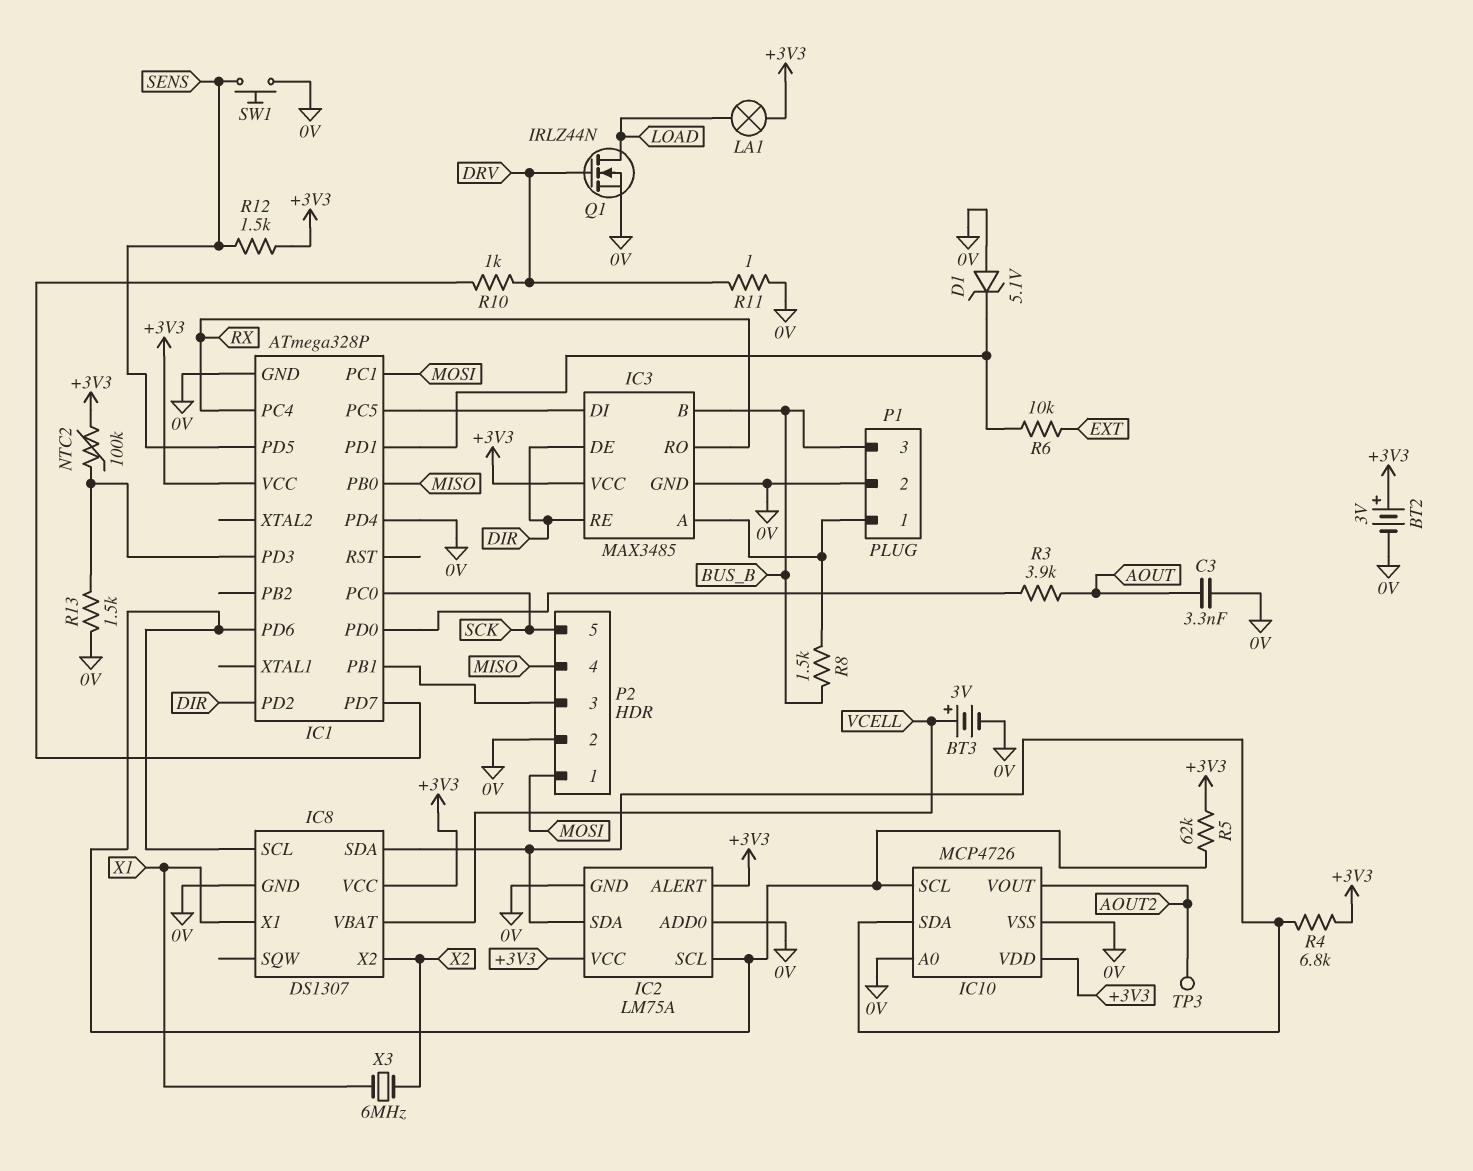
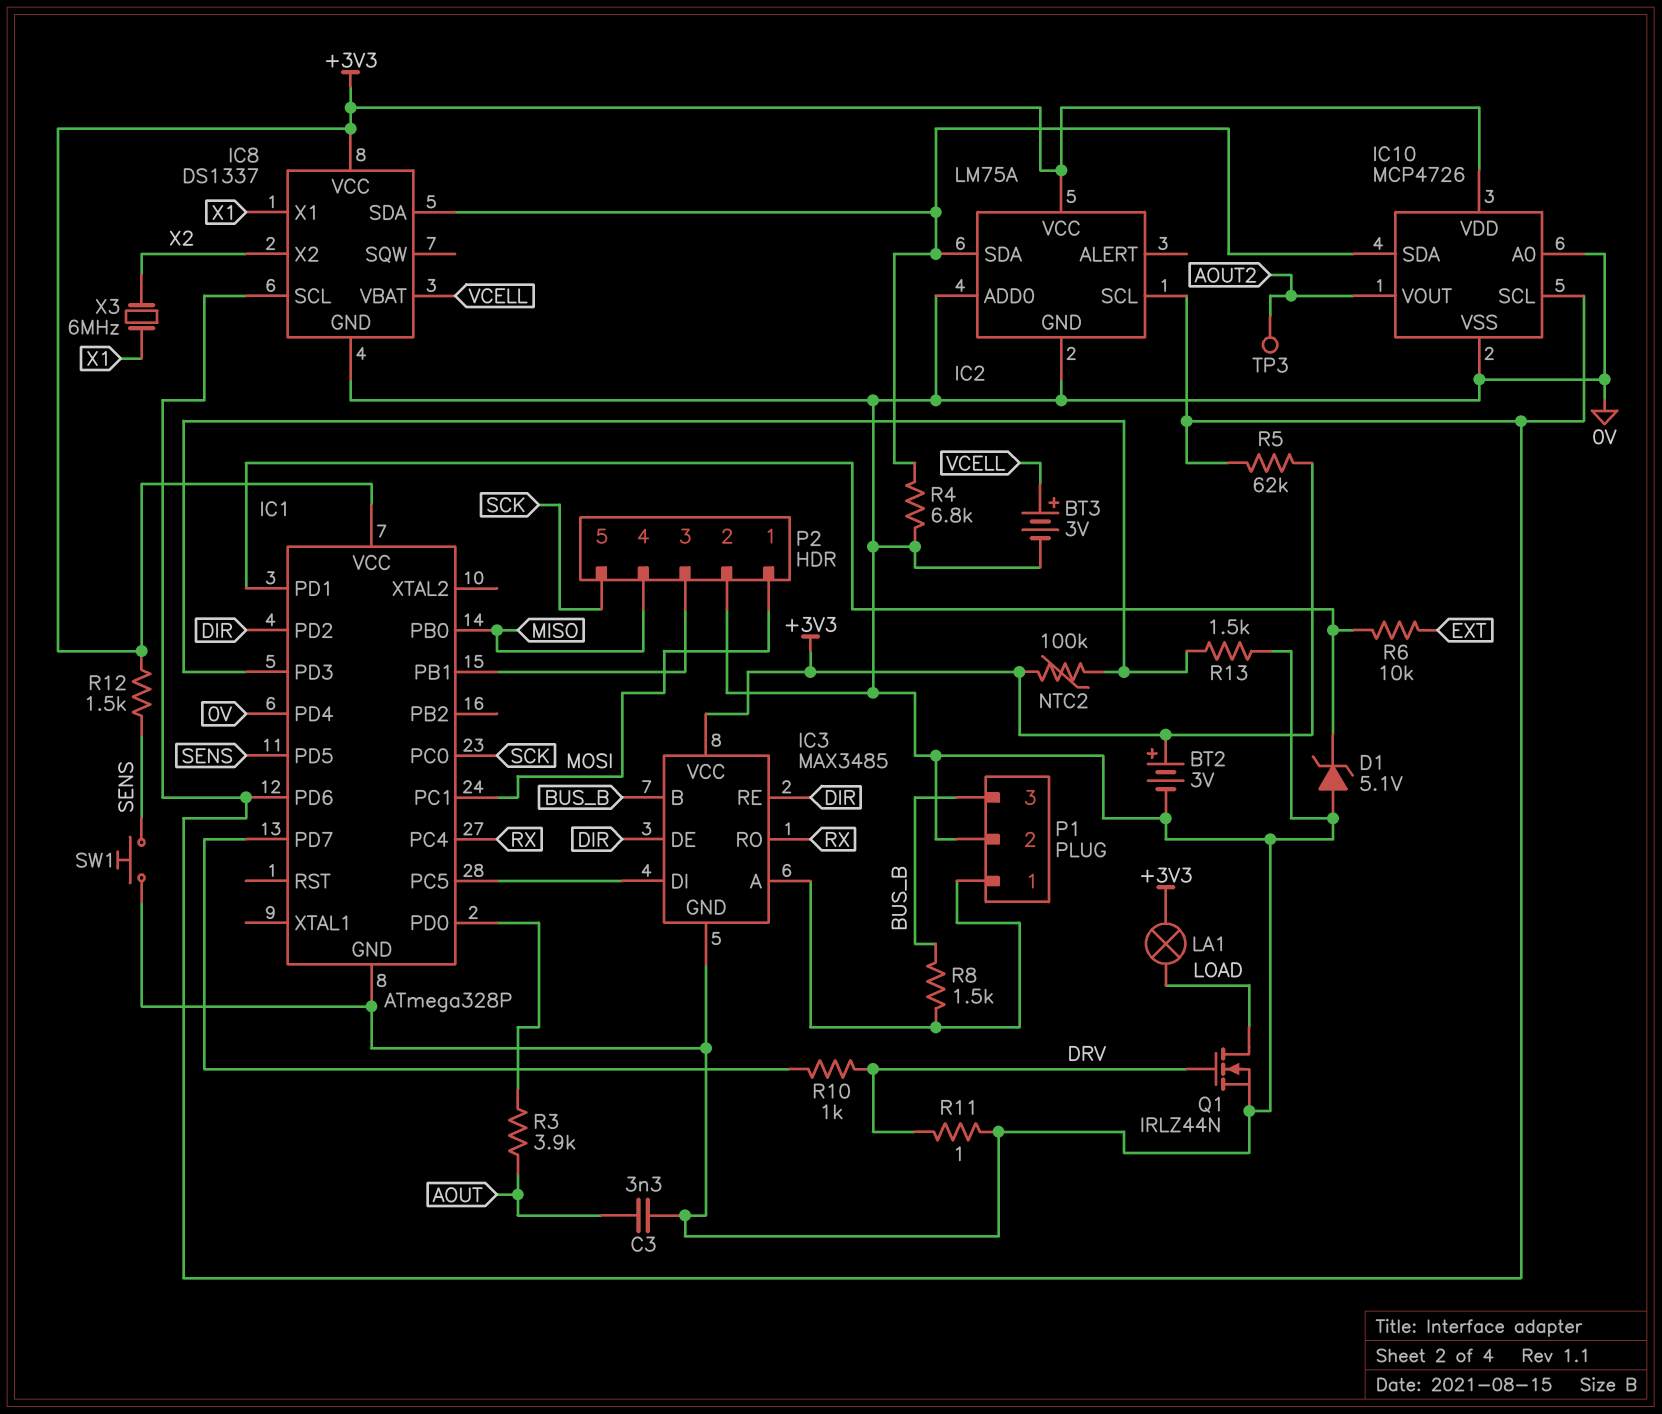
IC2 pin ALERT: +3V3 -> none
IC8: DS1307 -> DS1337
R4: 6.8k (+3V3, IC2/SDA) -> 6.8k (0V, IC2/SDA)

